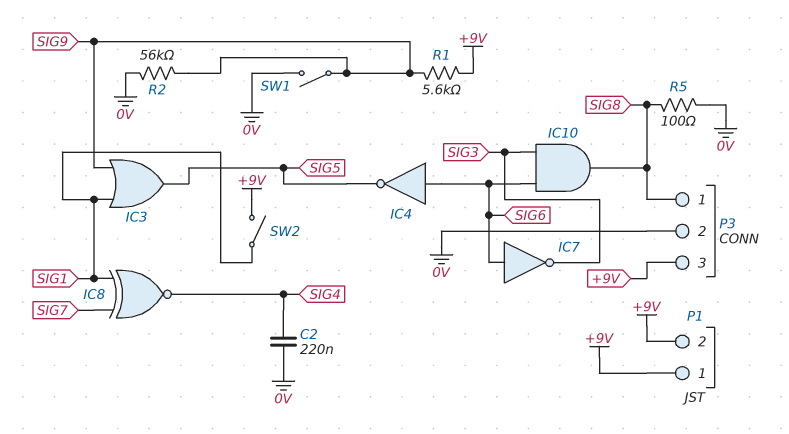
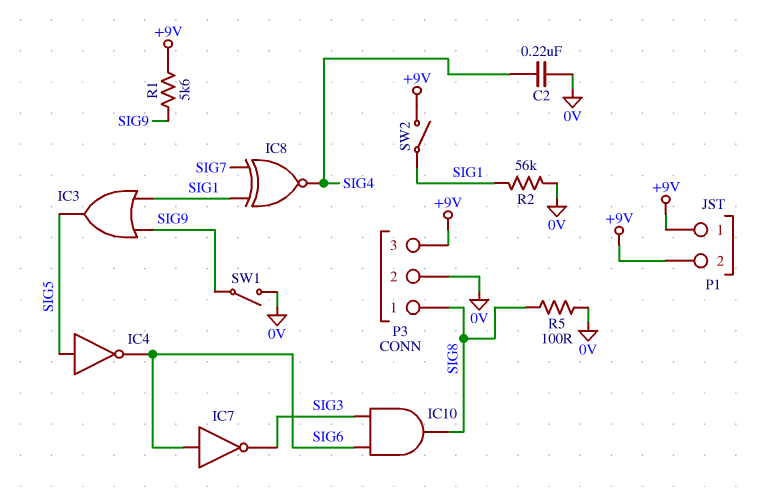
IC4: NOT (in SIG6, out SIG5) -> NOT (in SIG5, out SIG6)
R2: 56k (0V, SIG9) -> 56k (0V, SIG1)

